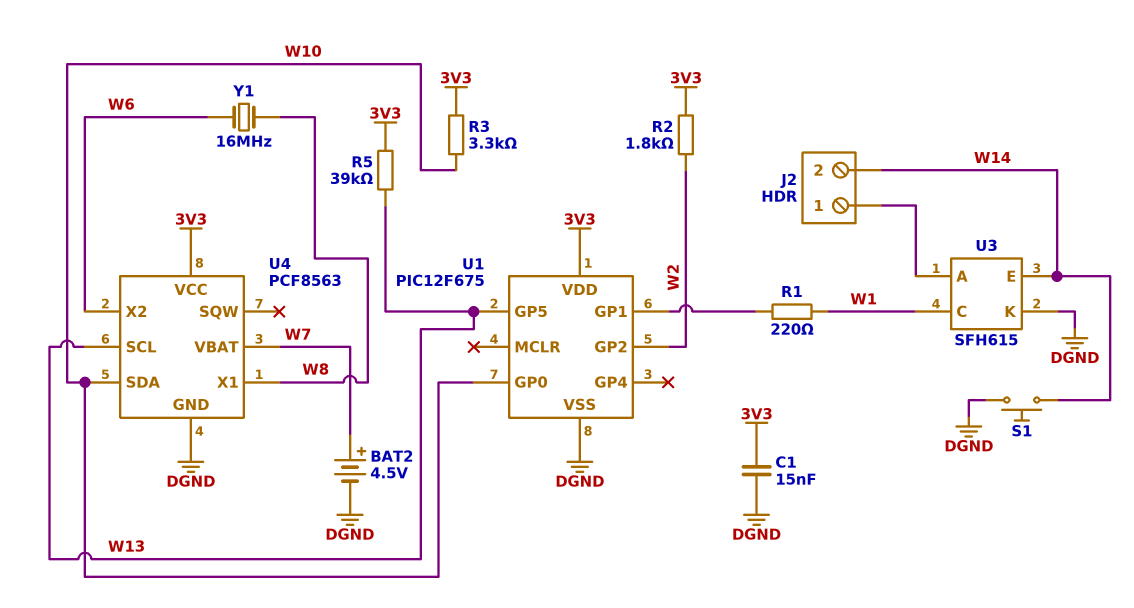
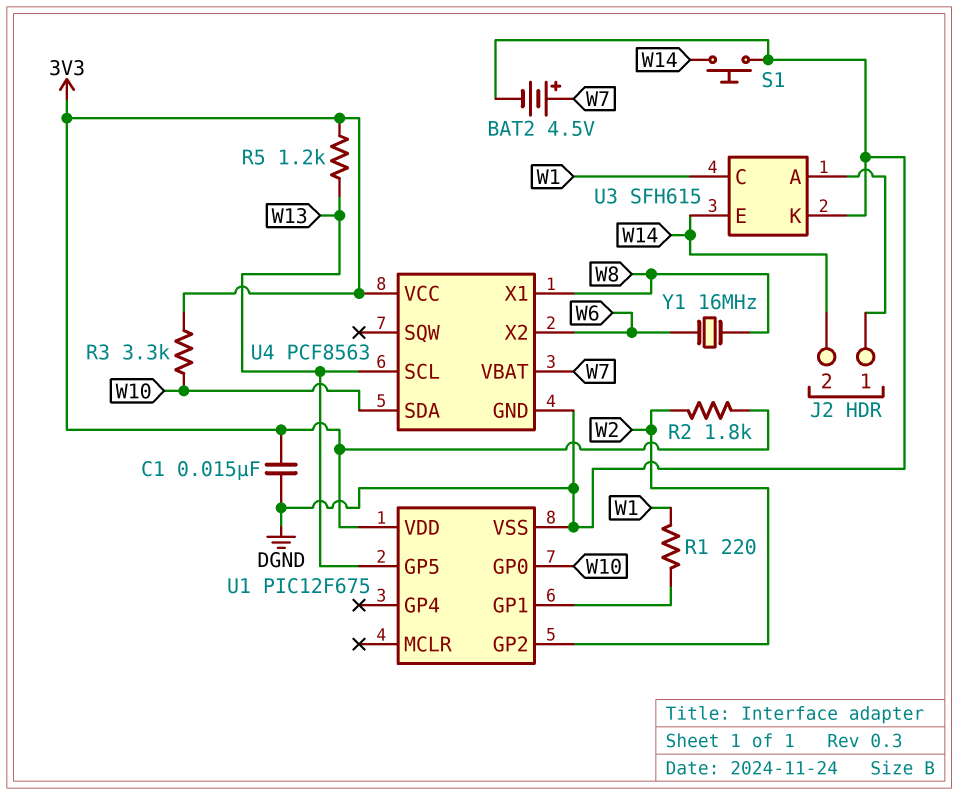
R5: 39k (3V3, W13) -> 1.2k (3V3, W13)

